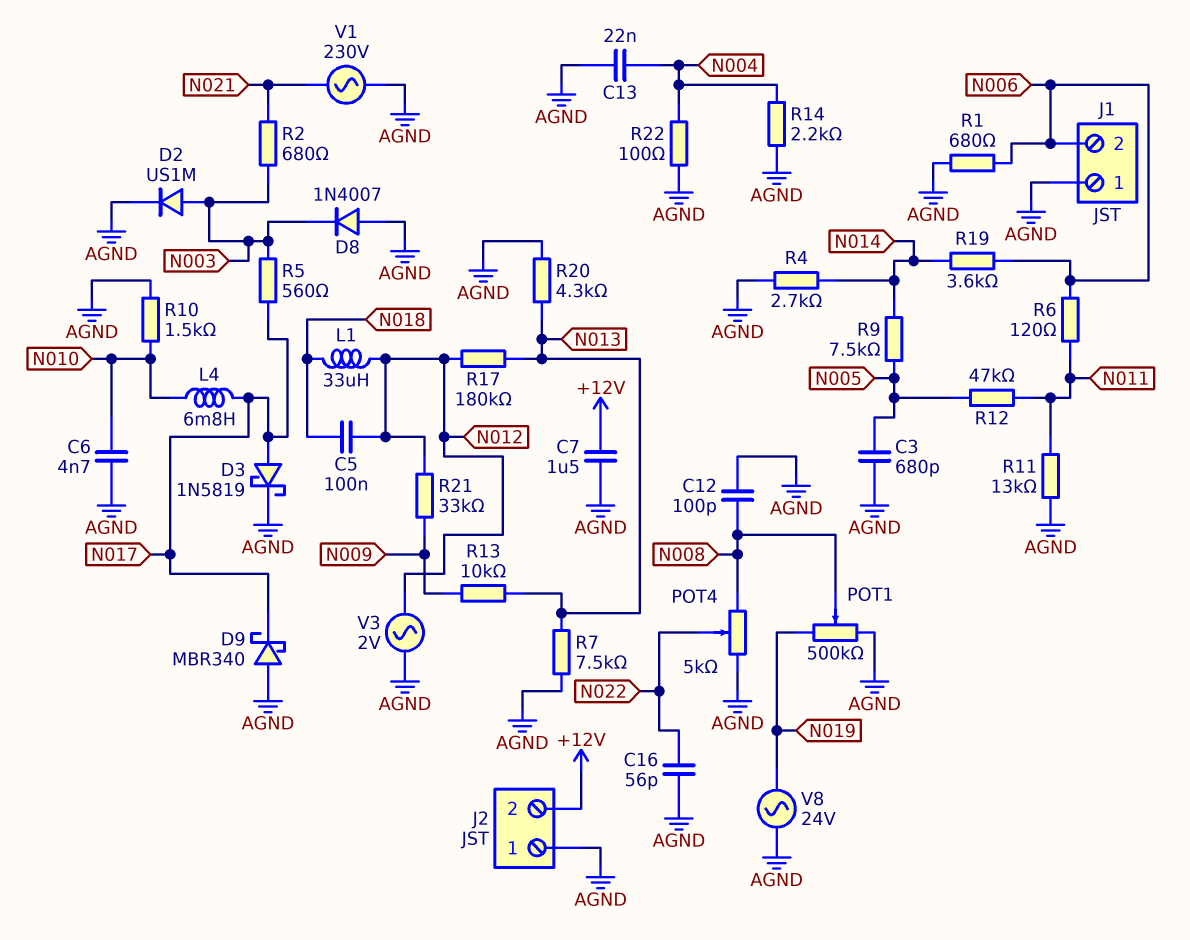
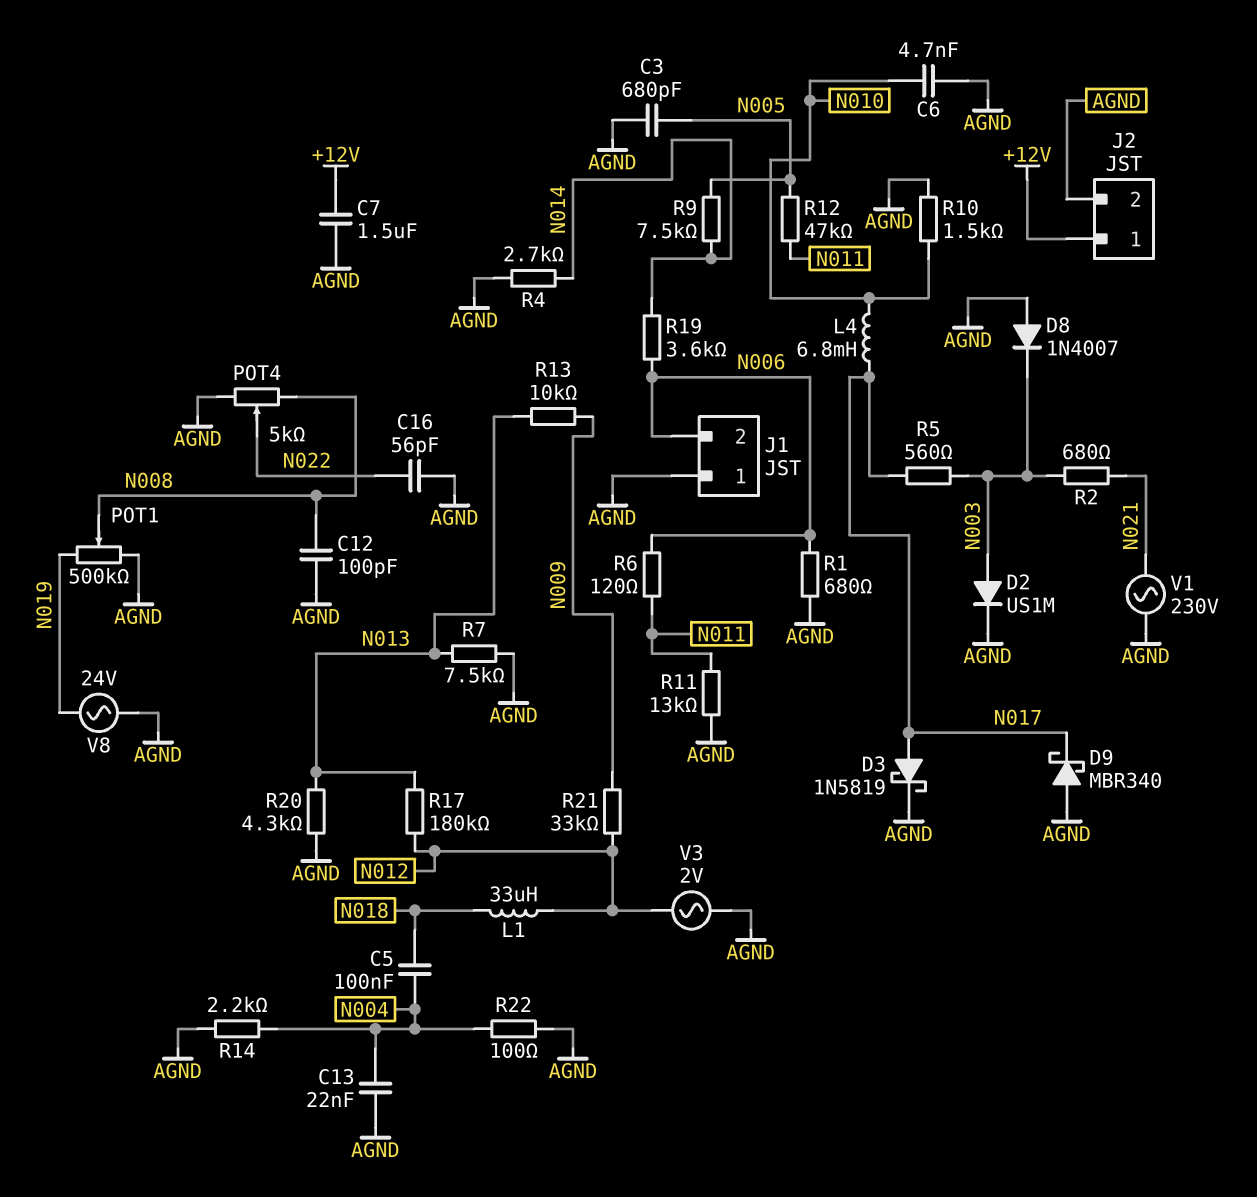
C5: 100nF (N012, N018) -> 100nF (N004, N018)
J2 pin 1: AGND -> +12V
J2 pin 2: +12V -> AGND

